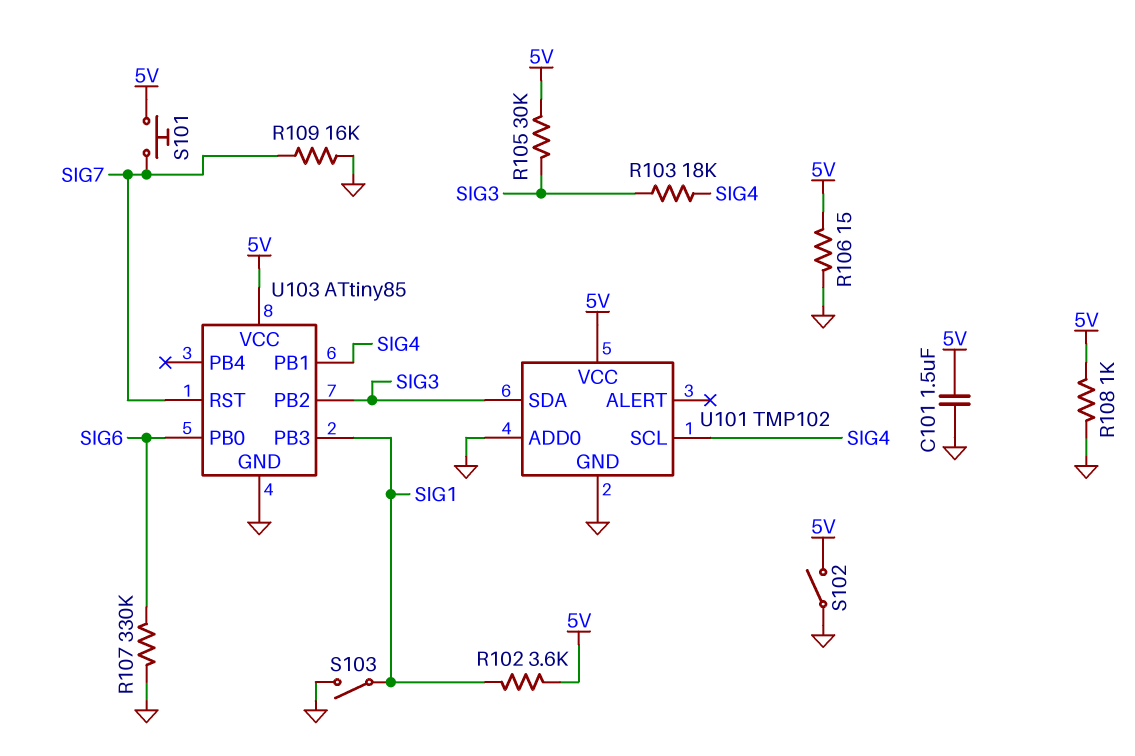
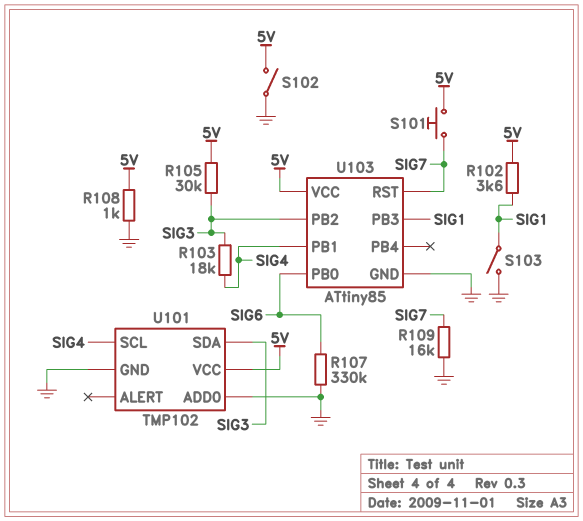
C101: 1.5uF (5V, GND) -> none
R106: 15 (5V, GND) -> none

